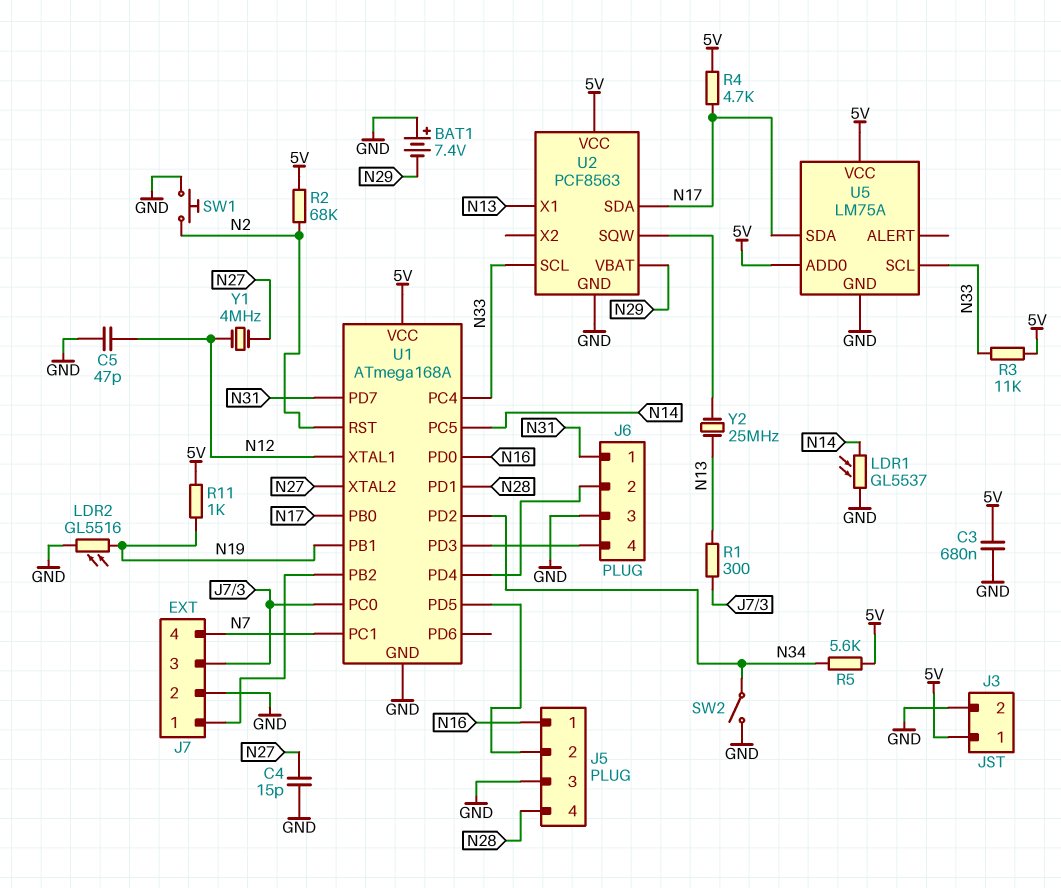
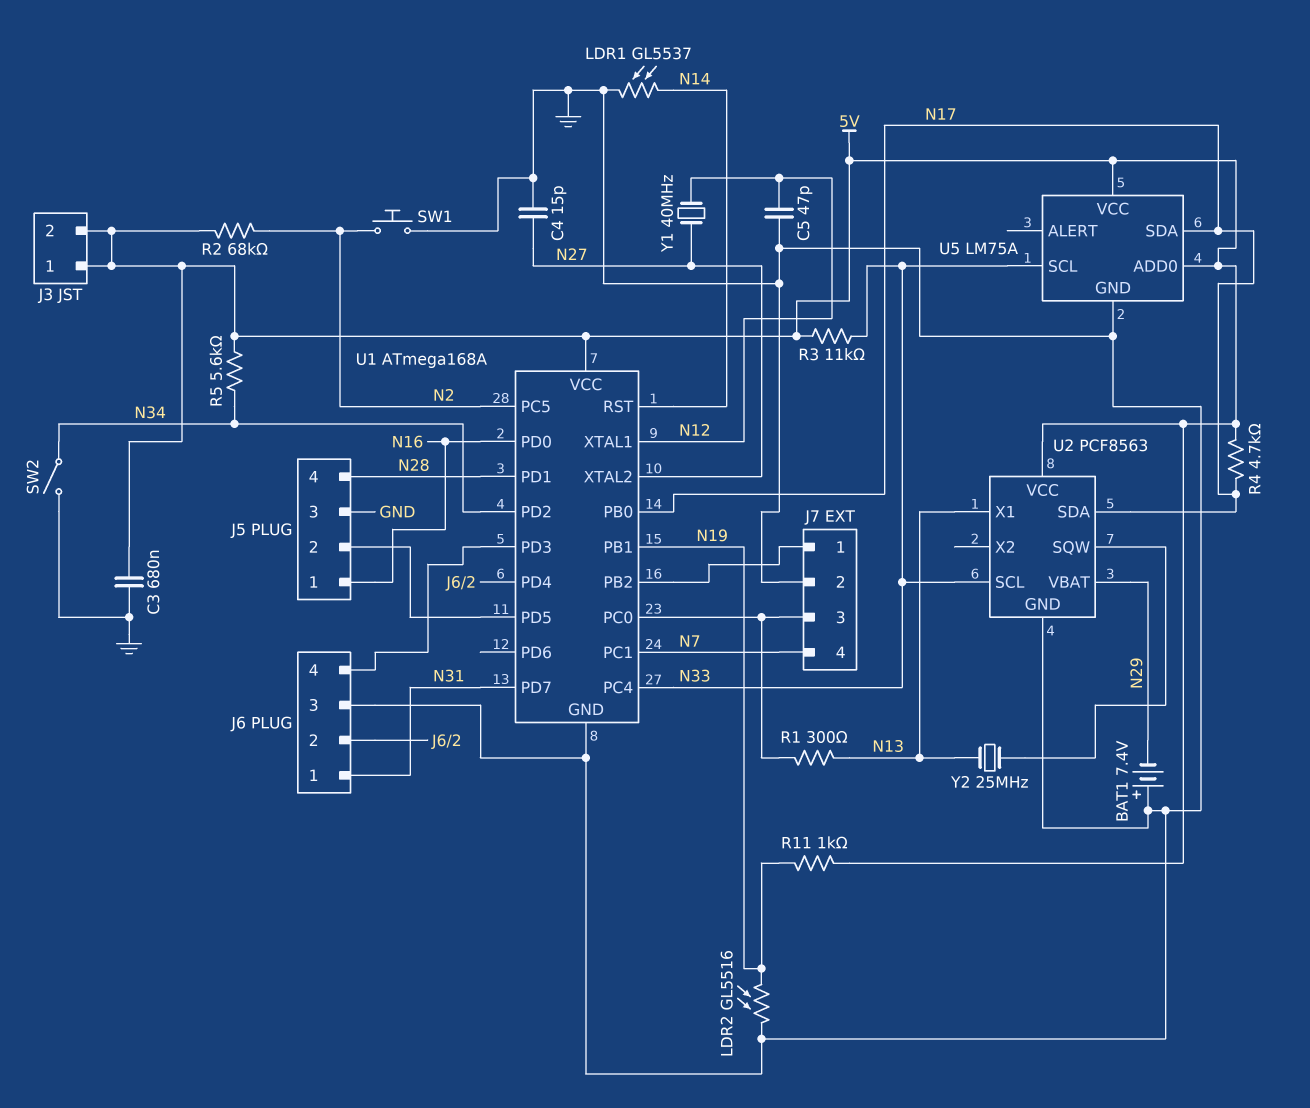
J3 pin 2: GND -> 5V
U1 pin PC5: N14 -> N2
U1 pin RST: N2 -> N14
Y1: 4MHz (N12, N27) -> 40MHz (N12, N27)

